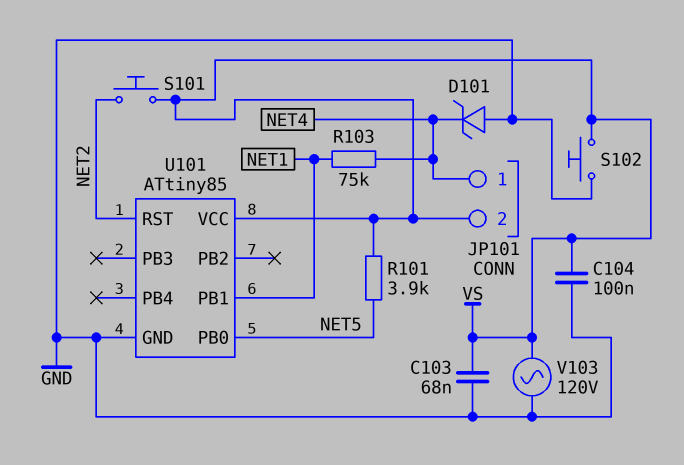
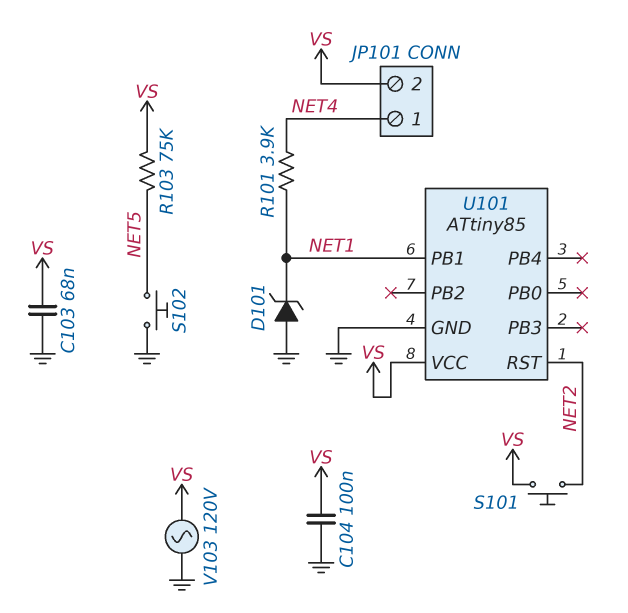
D101: zener (A GND, K NET4) -> zener (A GND, K NET1)
R101: 3.9k (NET5, VS) -> 3.9k (NET1, NET4)
R103: 75k (NET1, NET4) -> 75k (NET5, VS)
S102: button (GND, VS) -> button (GND, NET5)
U101 pin PB0: NET5 -> none

